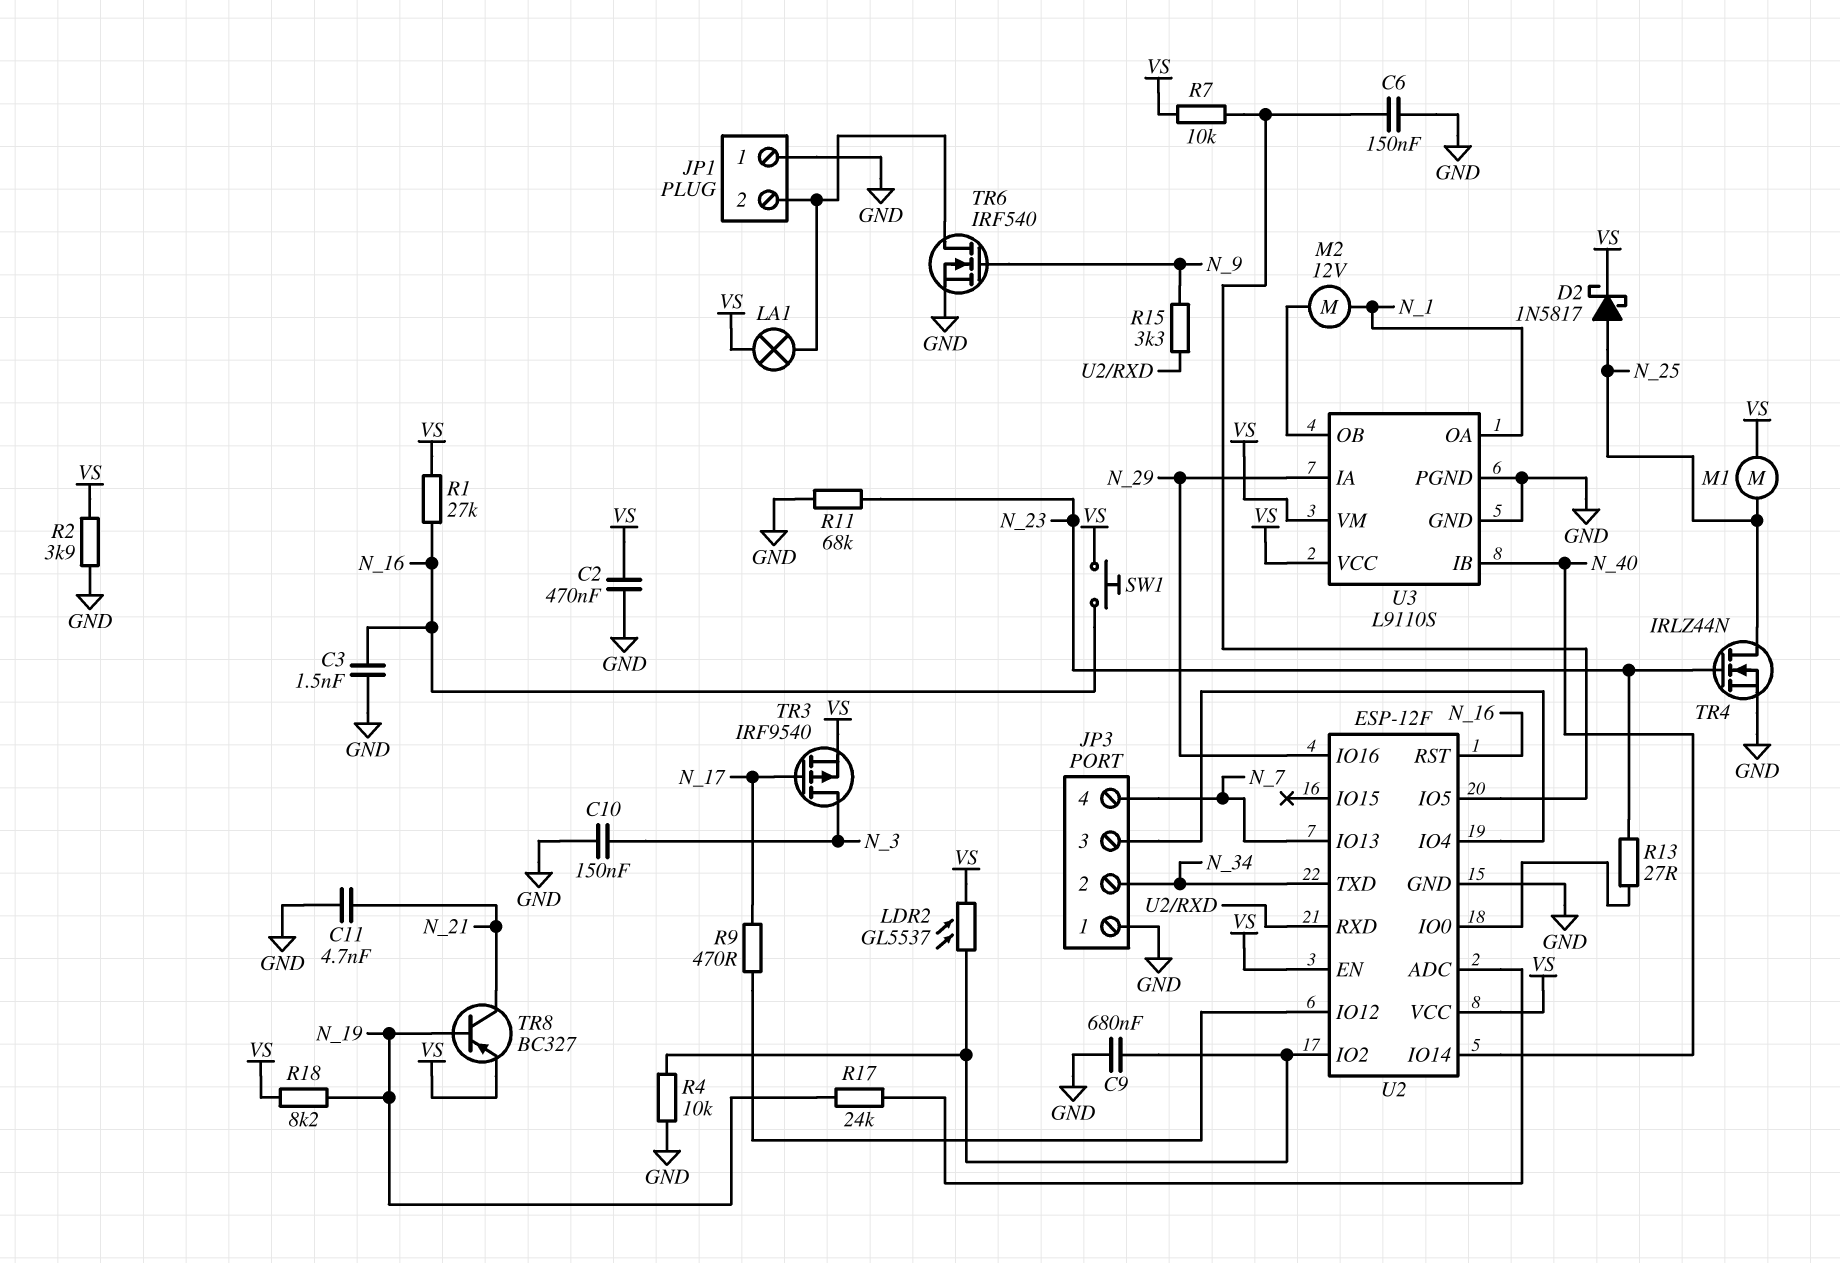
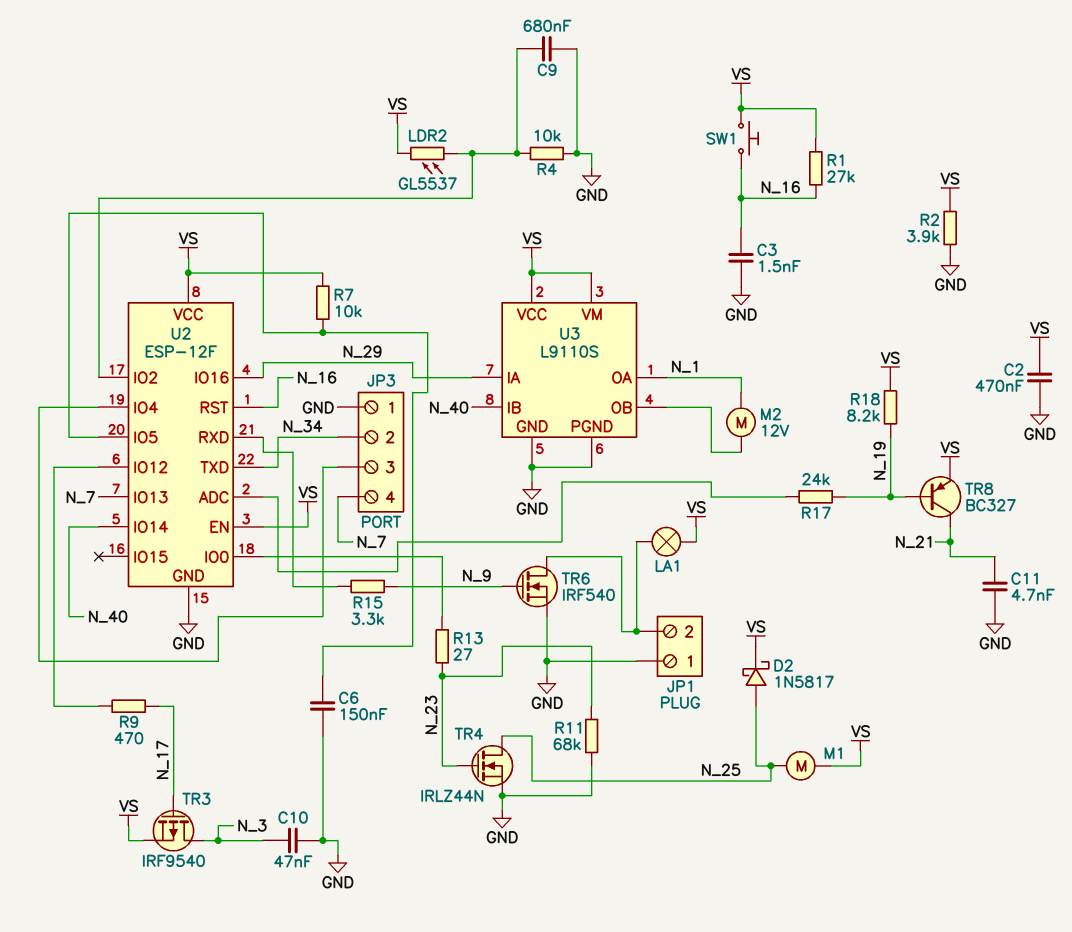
C10: 150nF (GND, N_3) -> 47nF (GND, N_3)

